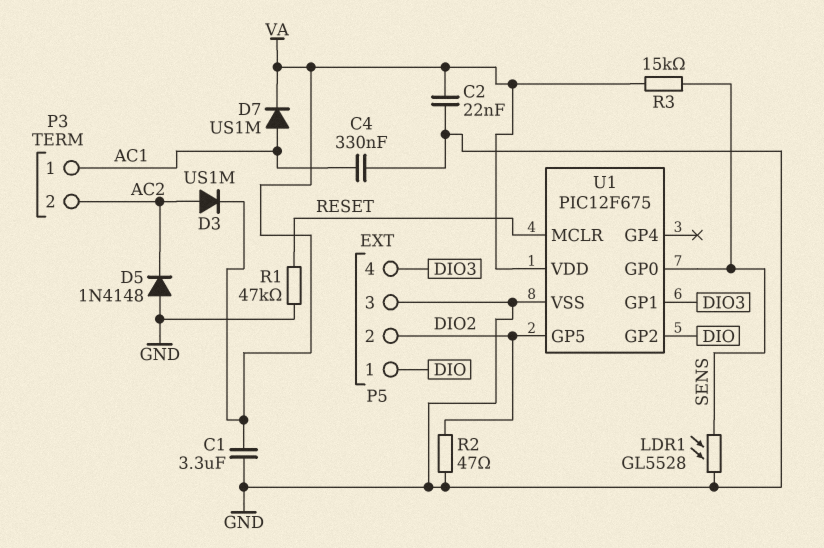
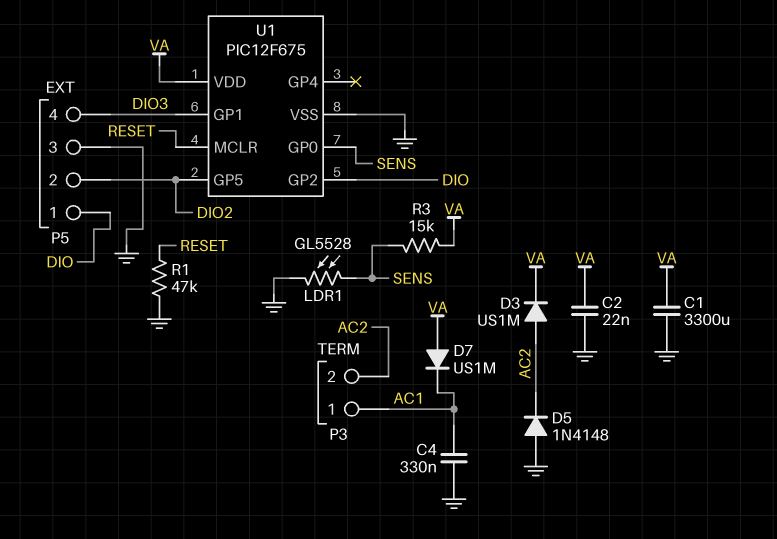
C1: 3.3uF (GND, VA) -> 3300uF (GND, VA)
D7: diode US1M (A AC1, K VA) -> diode US1M (A VA, K AC1)
R2: 47 (DIO2, GND) -> none

